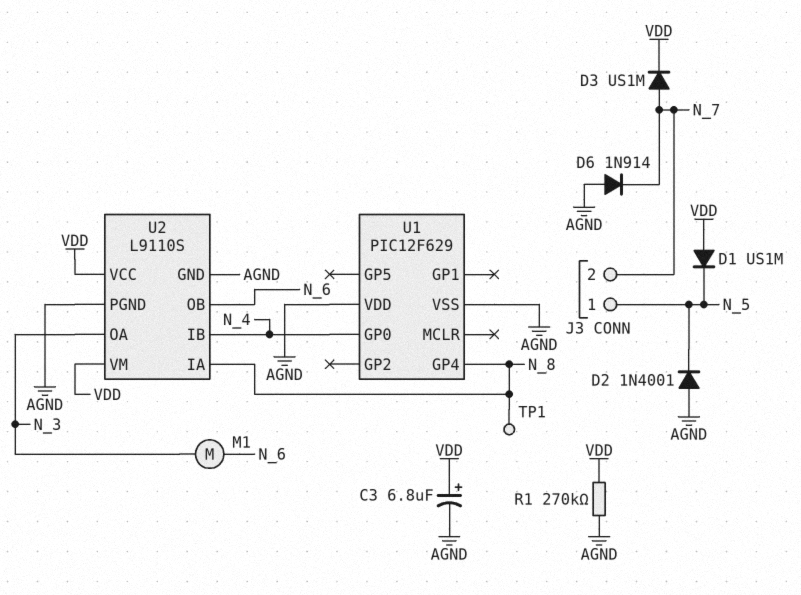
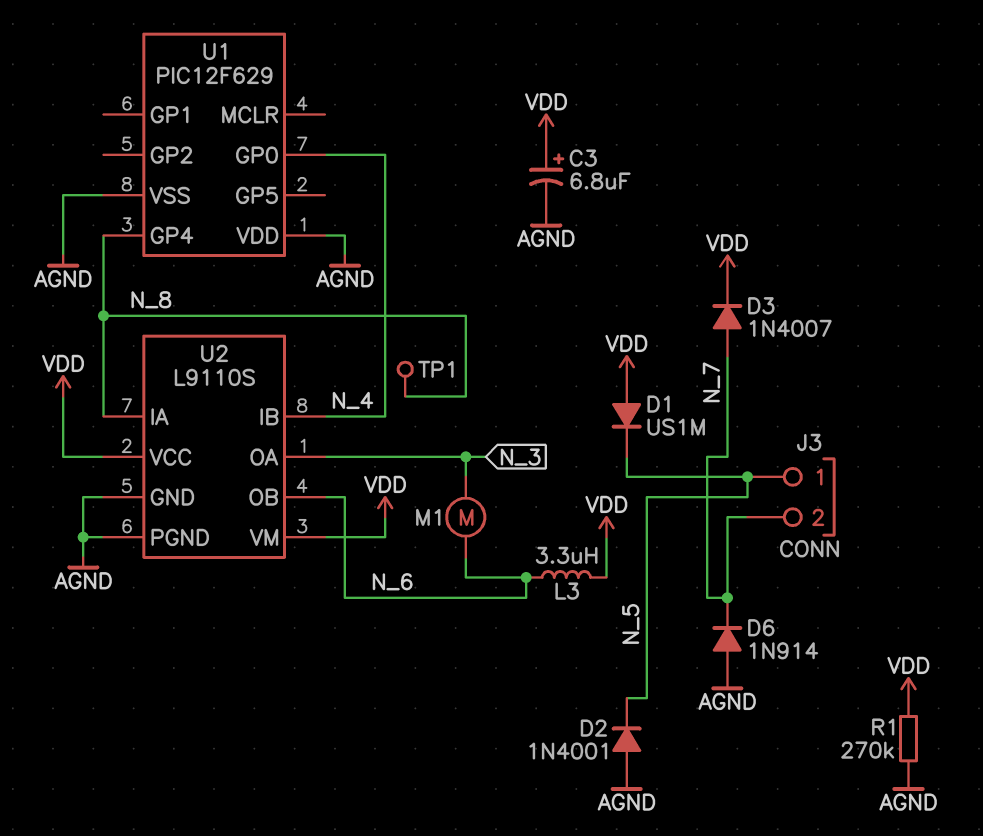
D3: diode US1M (A N_7, K VDD) -> diode 1N4007 (A N_7, K VDD)
L3: none -> 3.3uH (N_6, VDD)

